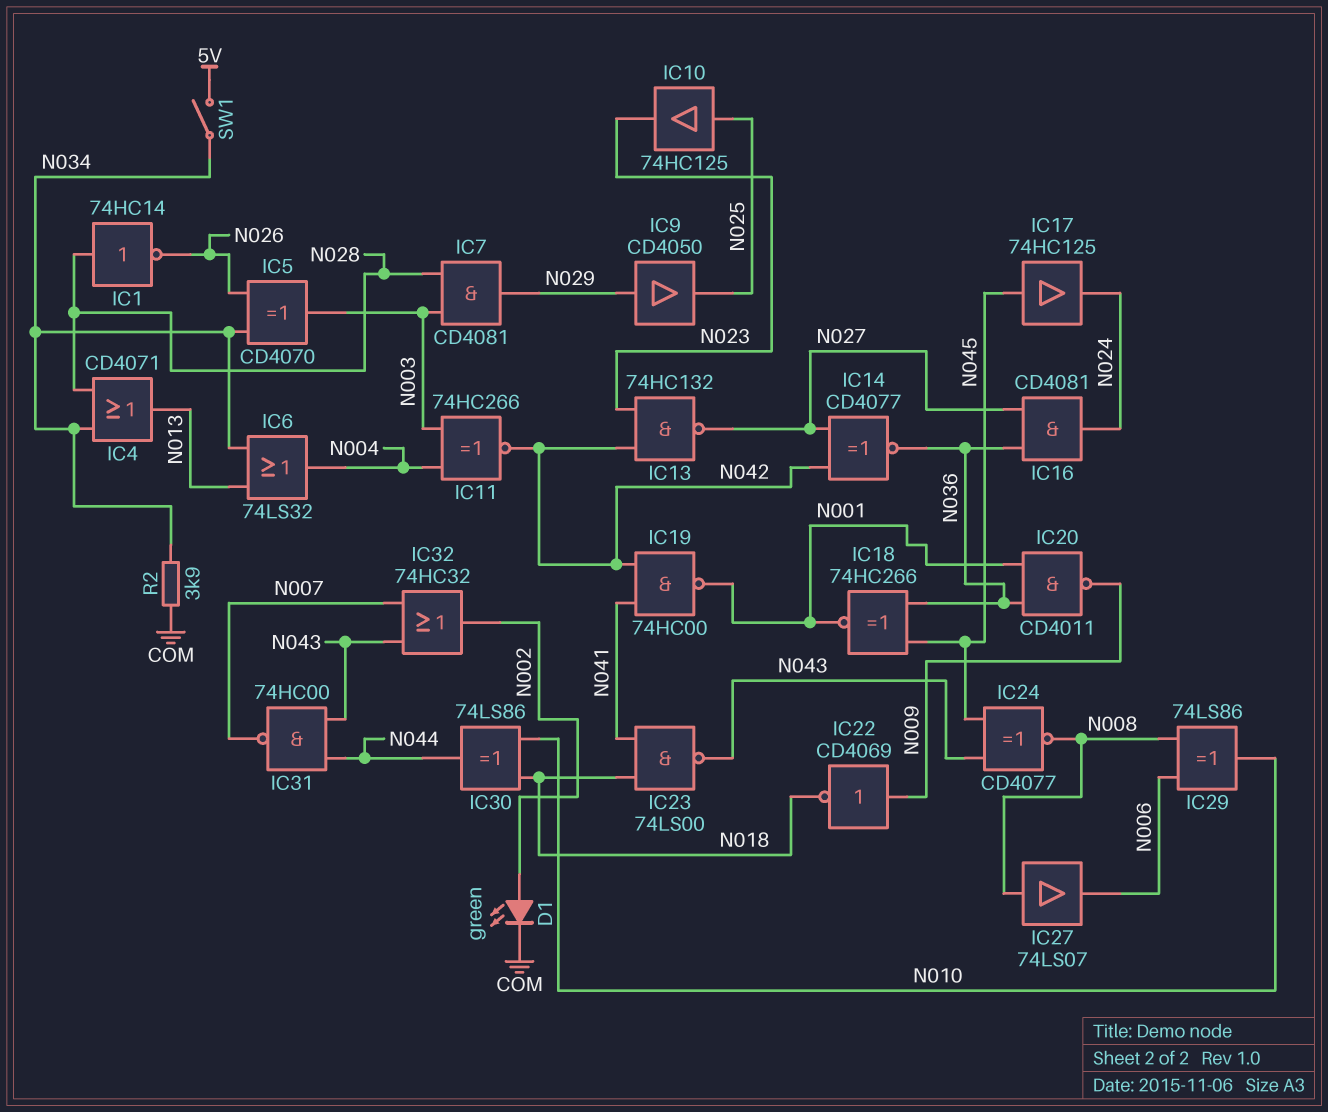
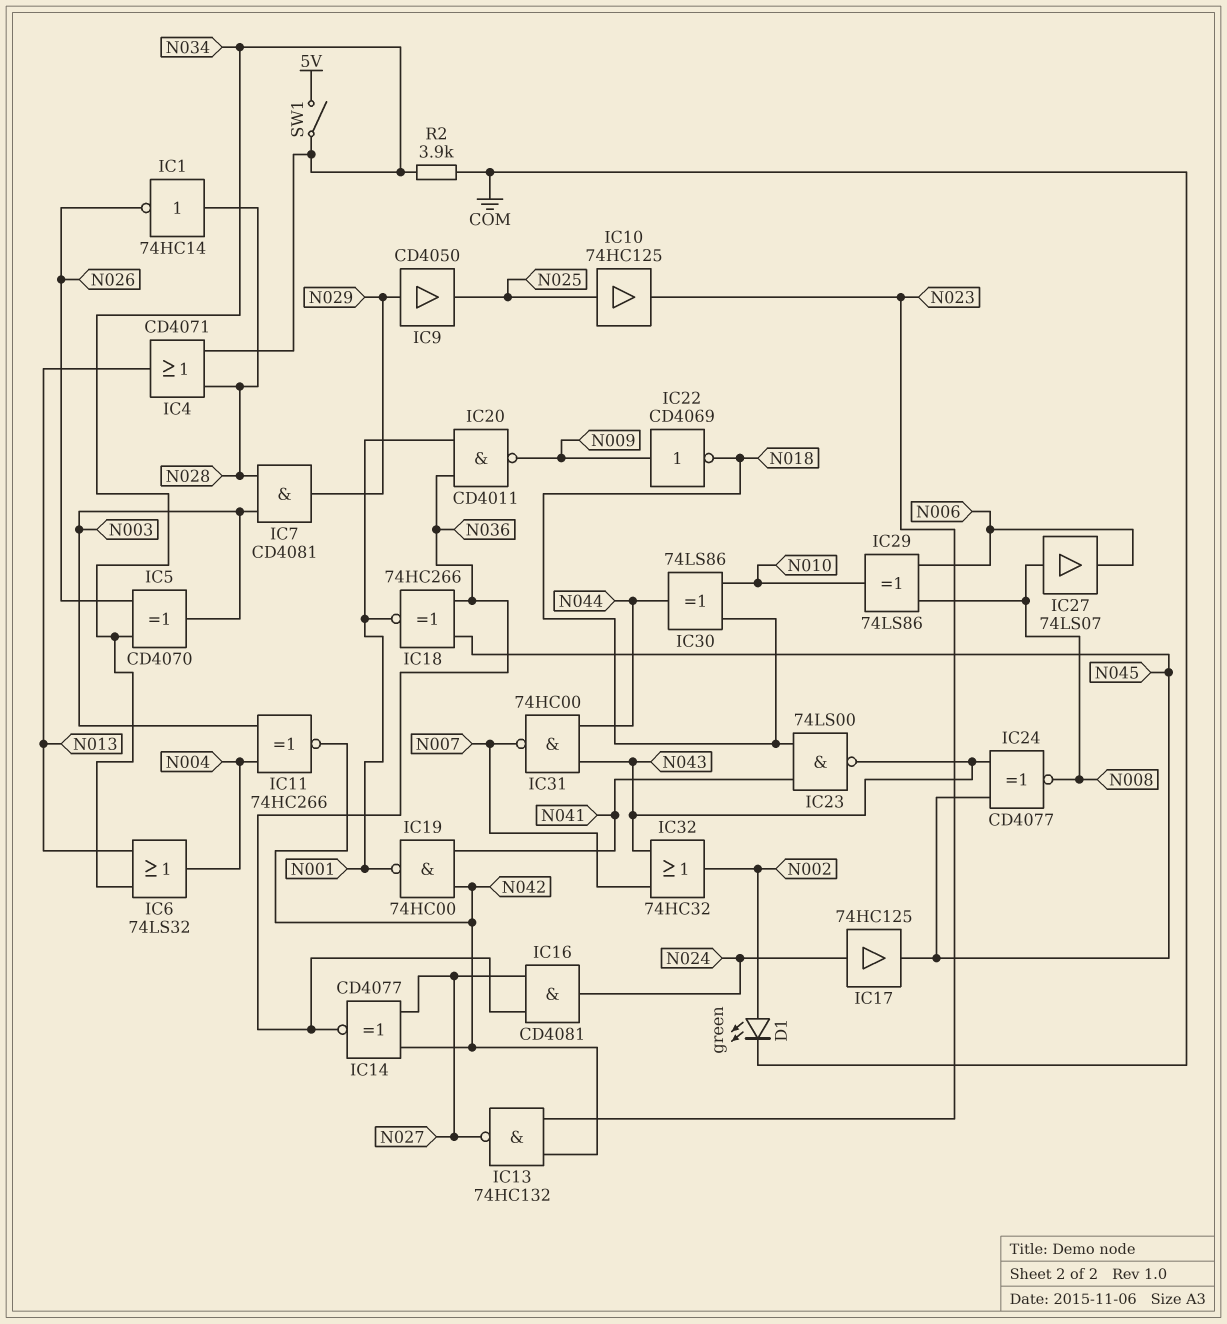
IC17: buffer 74HC125 (in N045, out N024) -> buffer 74HC125 (in N024, out N045)

